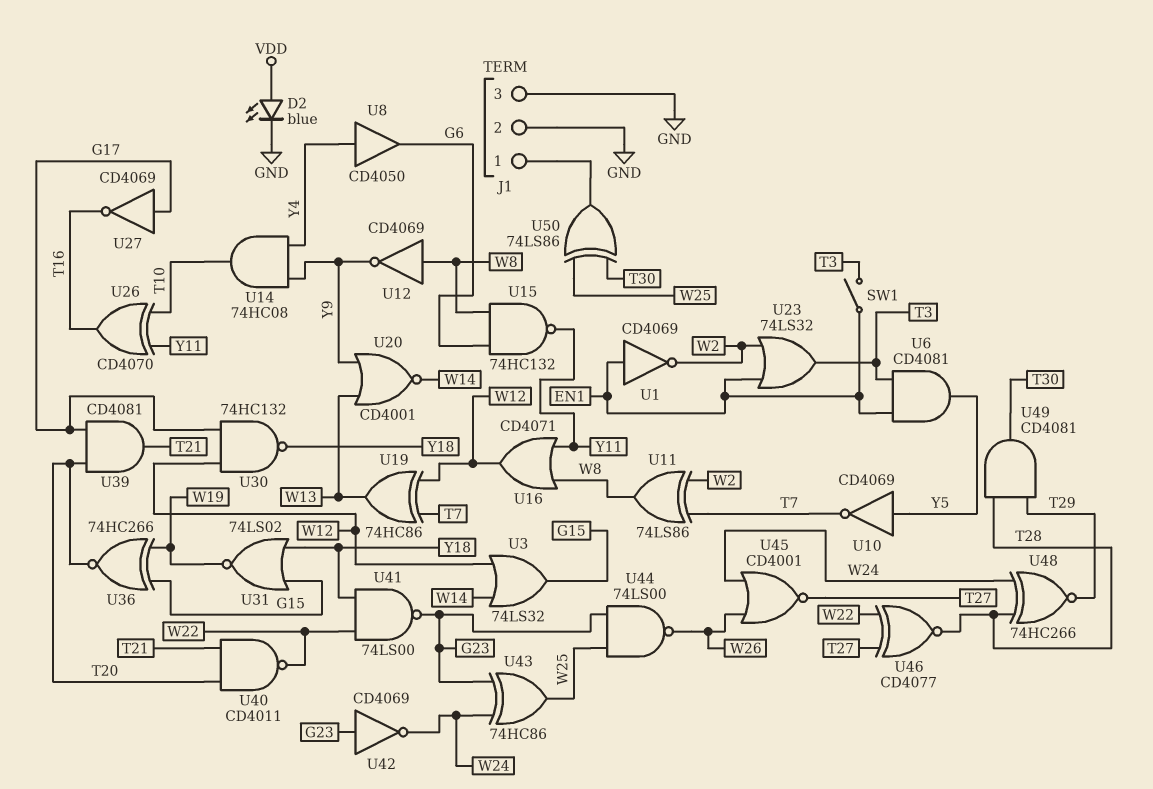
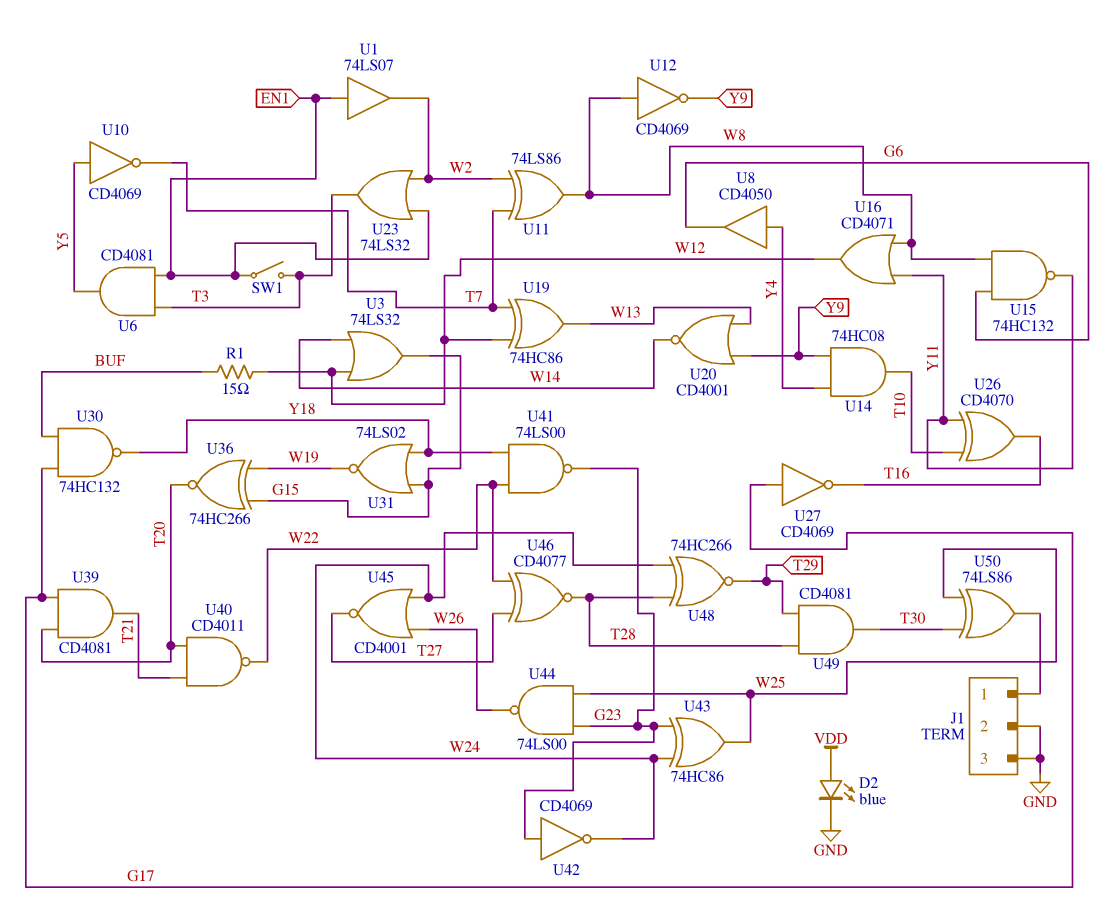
R1: none -> 15 (BUF, W12)
U1: NOT CD4069 (in EN1, out W2) -> buffer 74LS07 (in EN1, out W2)
U30: NAND 74HC132 (in G17, in W12, out Y18) -> NAND 74HC132 (in BUF, in G17, out Y18)

